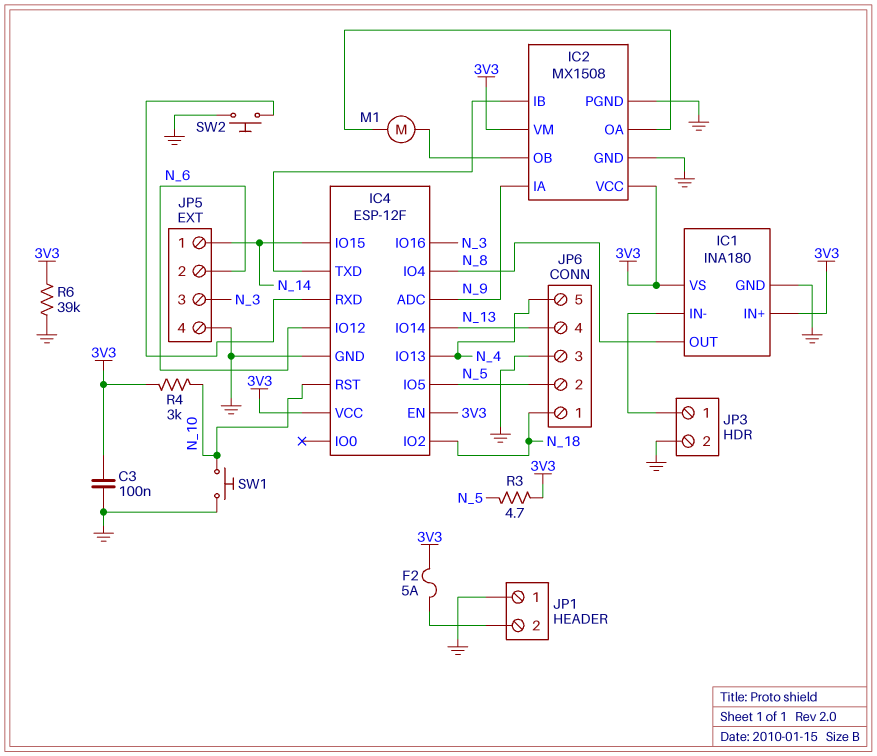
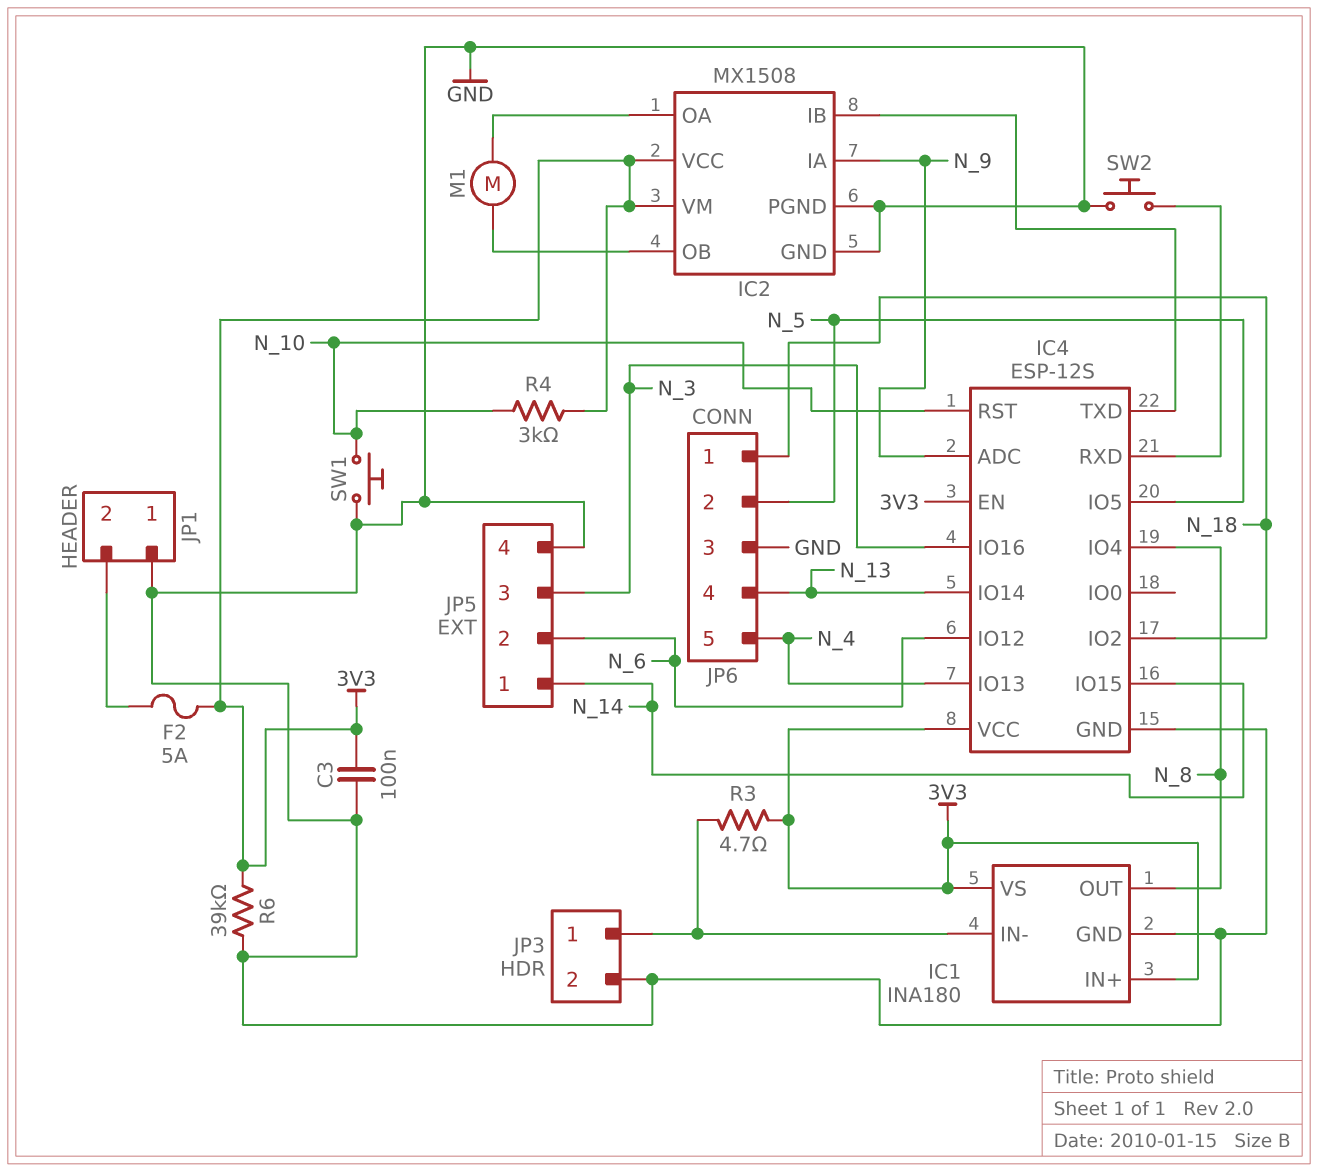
IC4: ESP-12F -> ESP-12S
R3: 4.7 (3V3, N_5) -> 4.7 (3V3, IC1/IN-)

